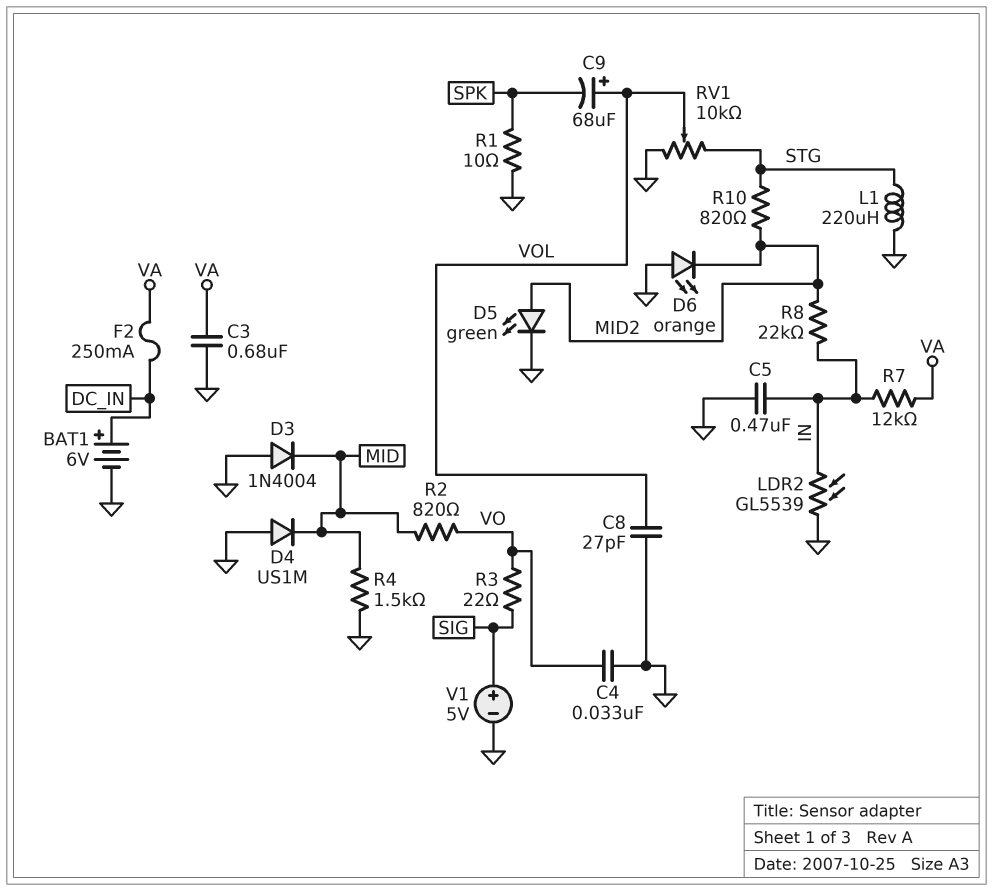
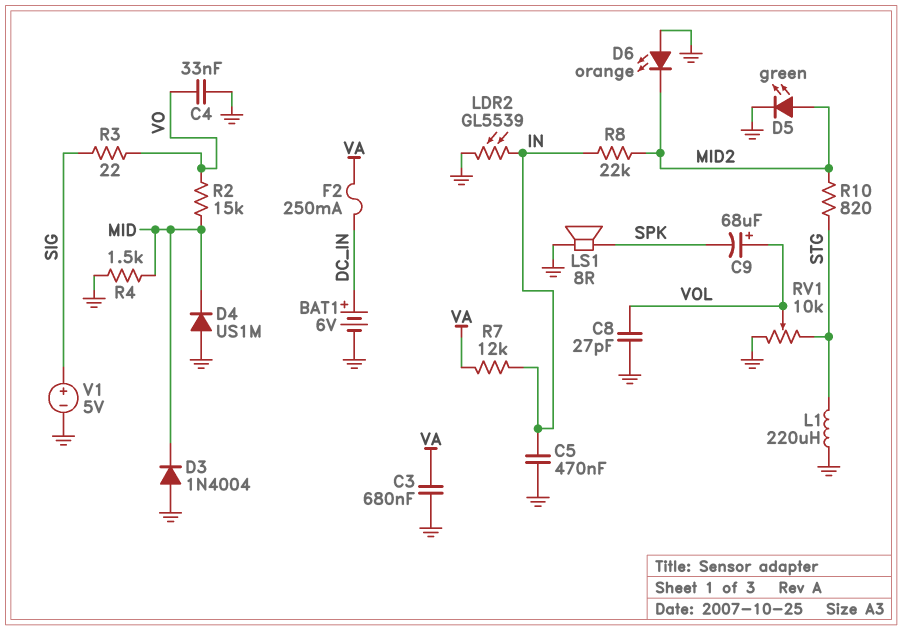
LS1: none -> speaker 8R (GND, SPK)
R1: 10 (GND, SPK) -> none
R2: 820 (MID, VO) -> 15k (MID, VO)

